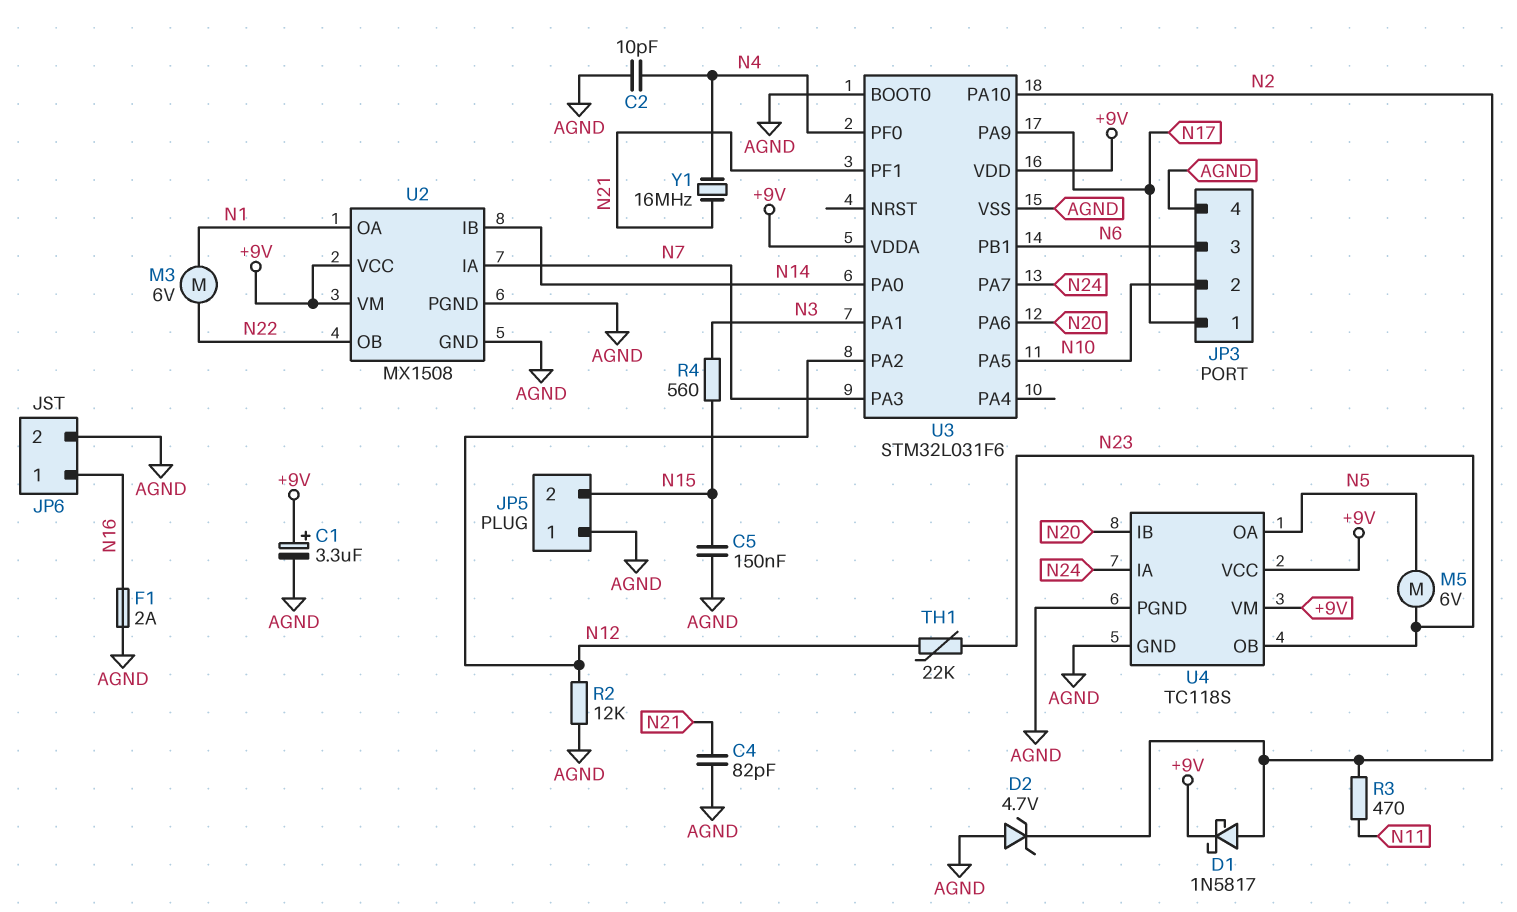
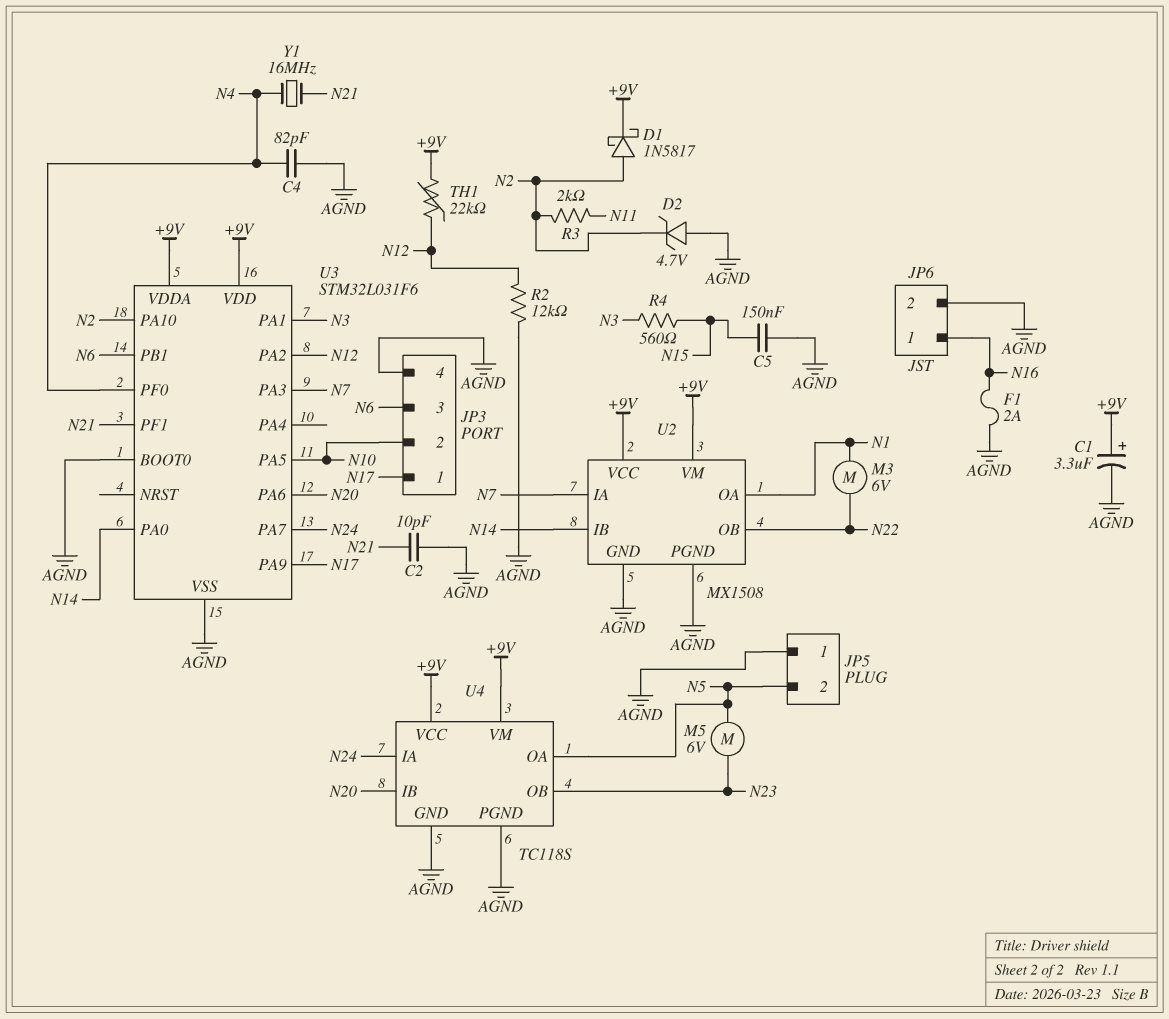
C2: 10pF (AGND, N4) -> 10pF (AGND, N21)
C4: 82pF (AGND, N21) -> 82pF (AGND, N4)
JP5 pin 2: N15 -> N5
R3: 470 (N2, N11) -> 2k (N2, N11)
TH1: 22k (N12, N23) -> 22k (+9V, N12)

